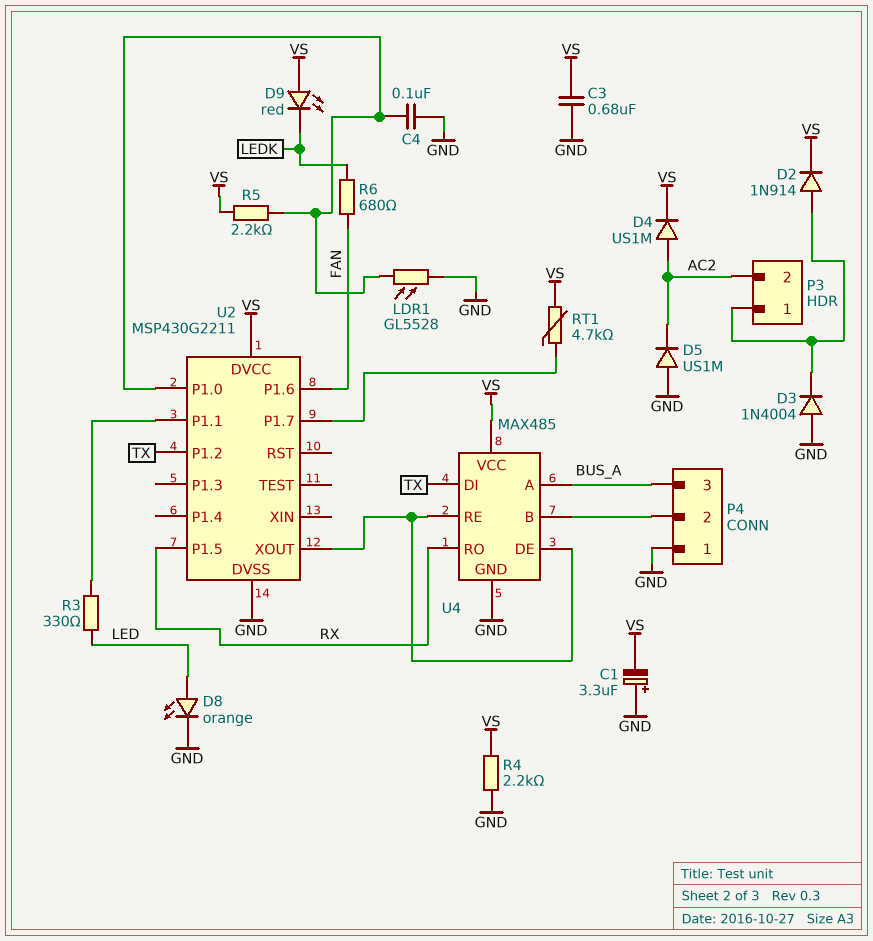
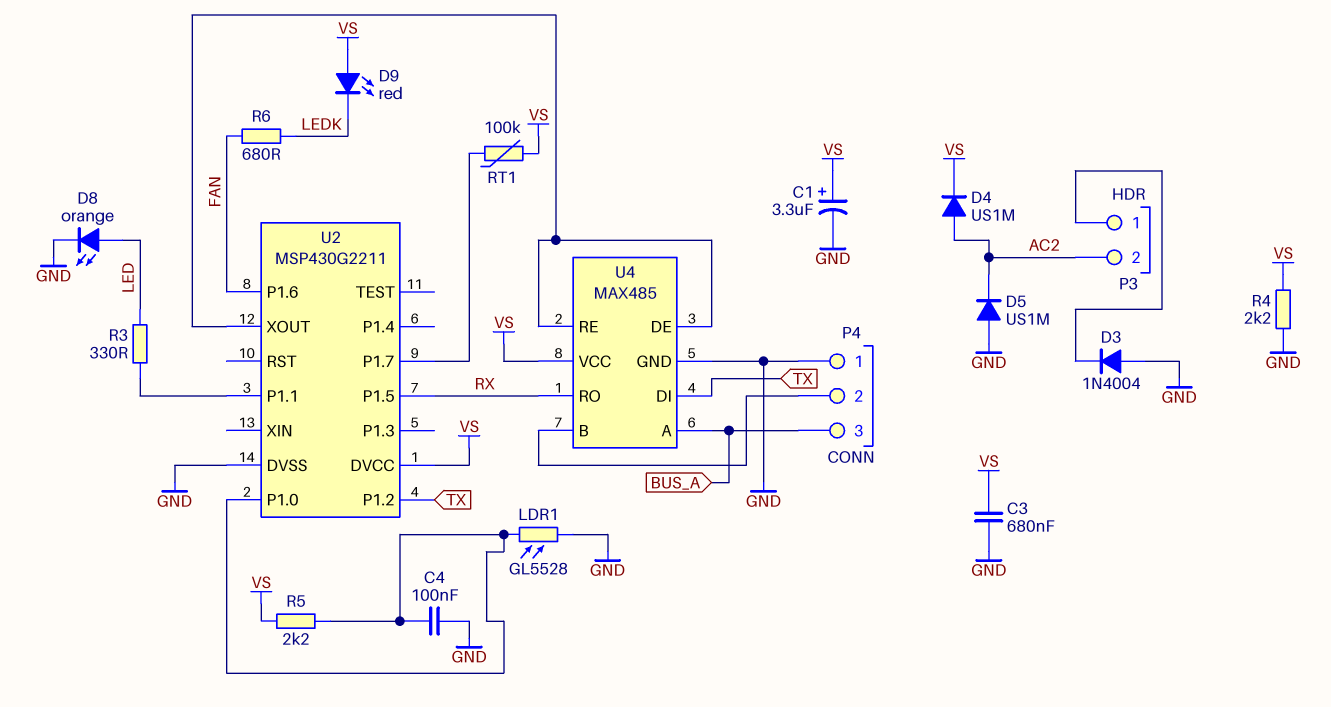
C1: 3.3uF (plus GND, minus VS) -> 3.3uF (plus VS, minus GND)
D2: diode 1N914 (A P3/1, K VS) -> none
RT1: 4.7k (U2/P1.7, VS) -> 100k (U2/P1.7, VS)

